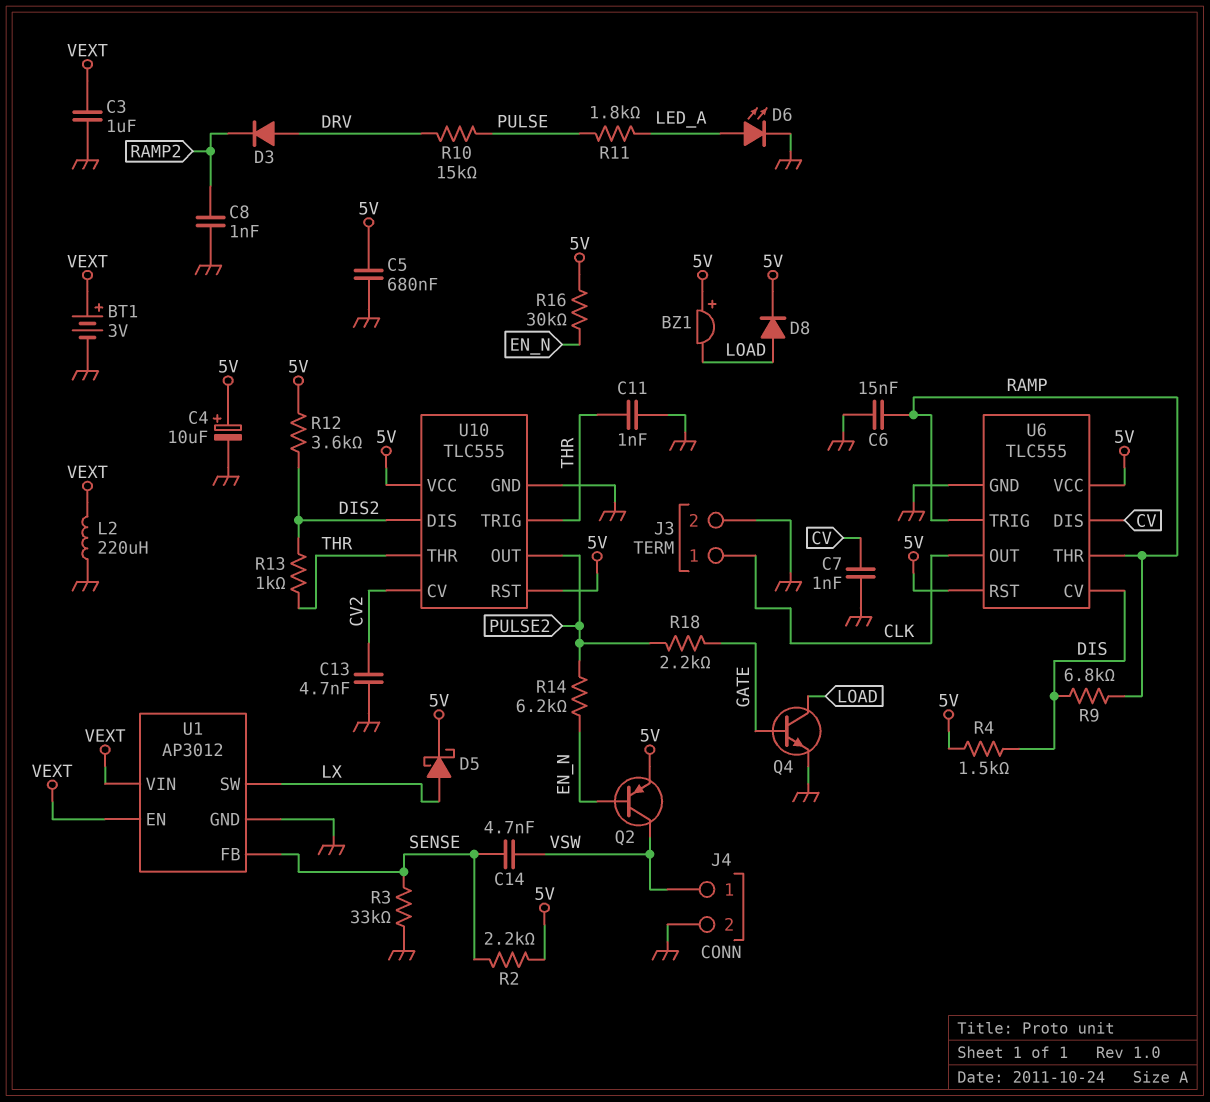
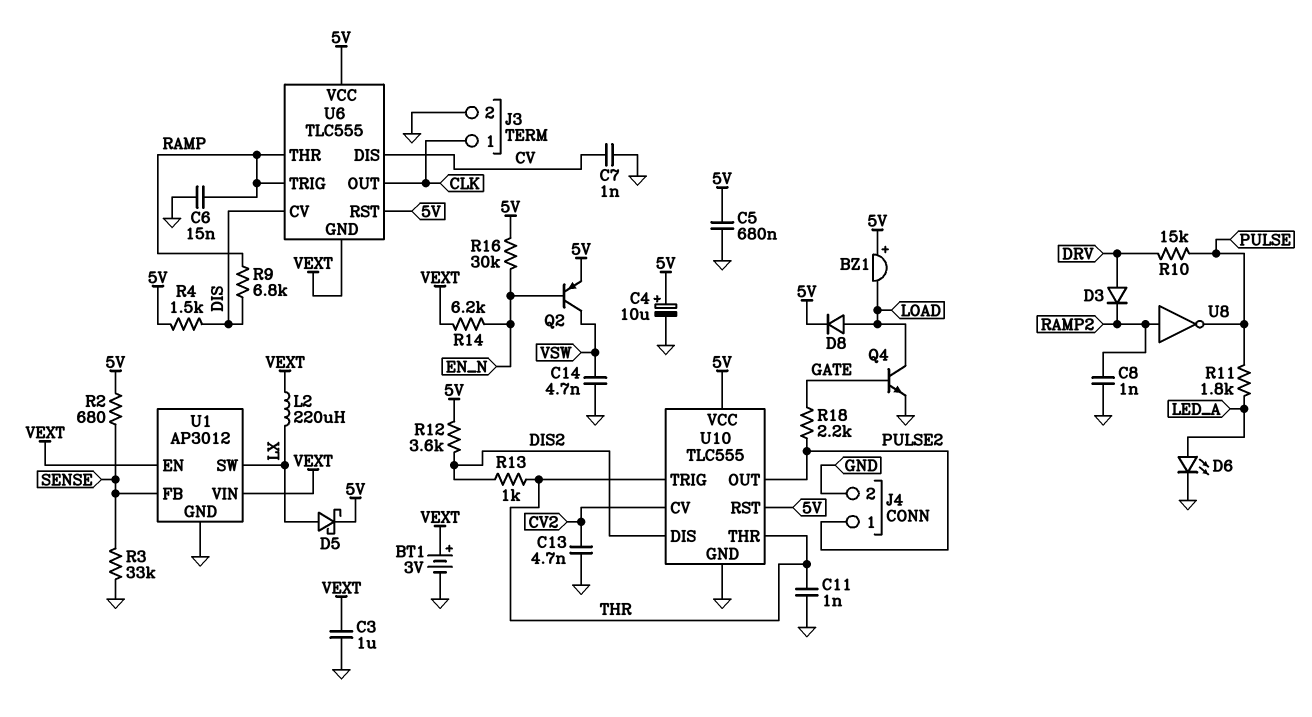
C14: 4.7nF (SENSE, VSW) -> 4.7nF (GND, VSW)
J4 pin 1: VSW -> PULSE2
L2: 220uH (GND, VEXT) -> 220uH (LX, VEXT)
R2: 2.2k (5V, SENSE) -> 680 (5V, SENSE)
R14: 6.2k (EN_N, PULSE2) -> 6.2k (EN_N, VEXT)
U6 pin GND: GND -> VEXT
U8: none -> NOT (in RAMP2, out PULSE)

